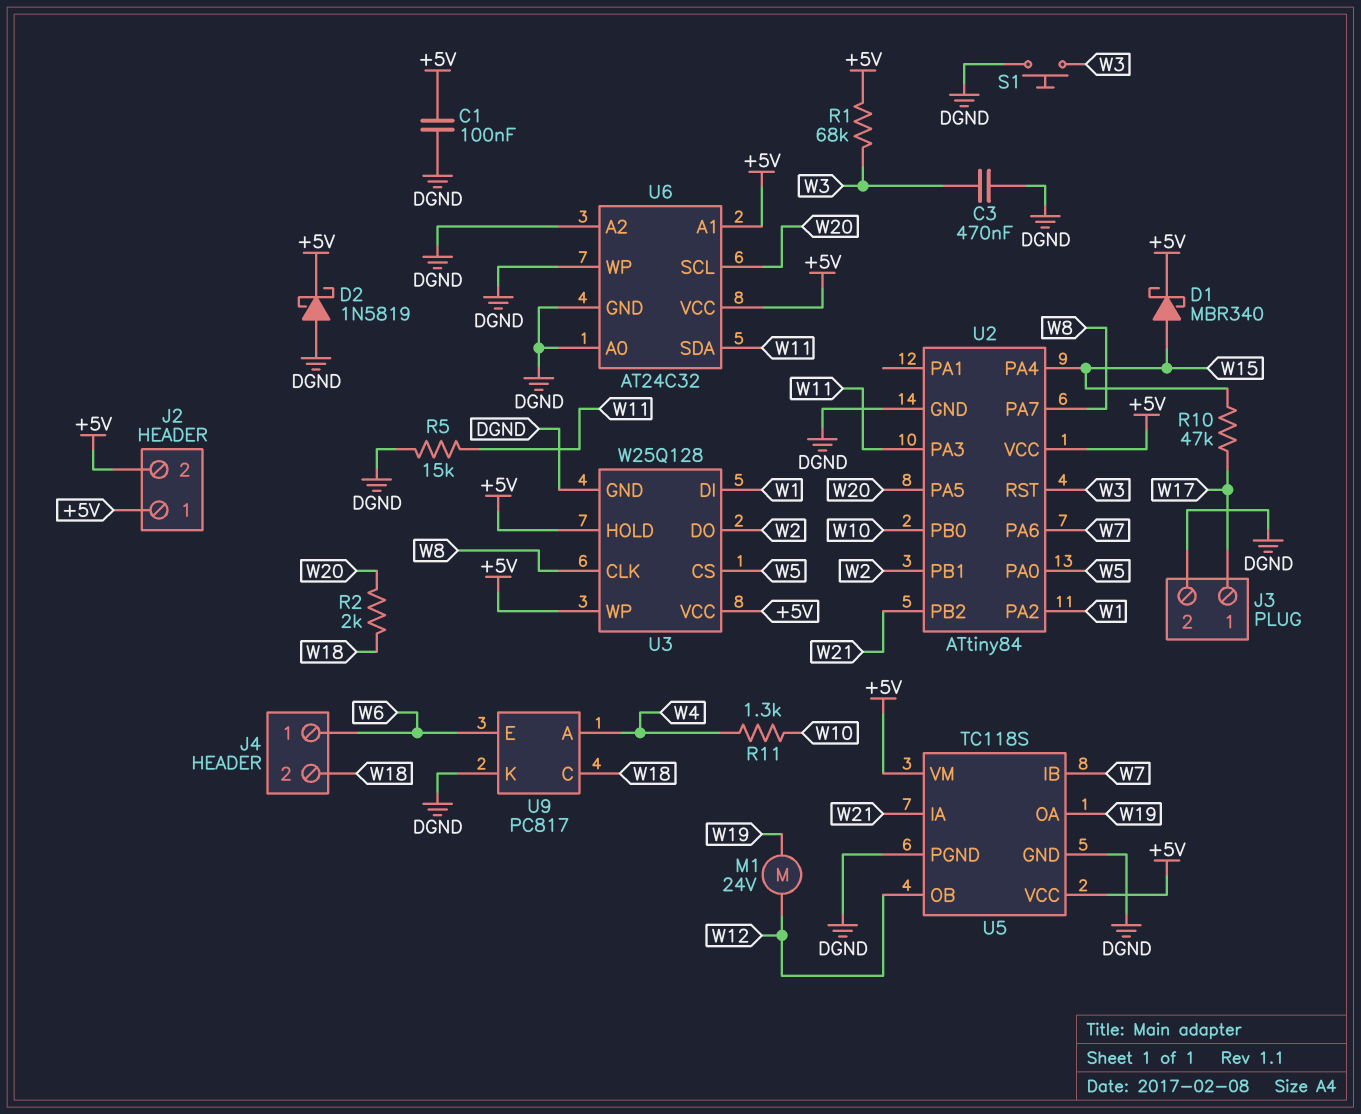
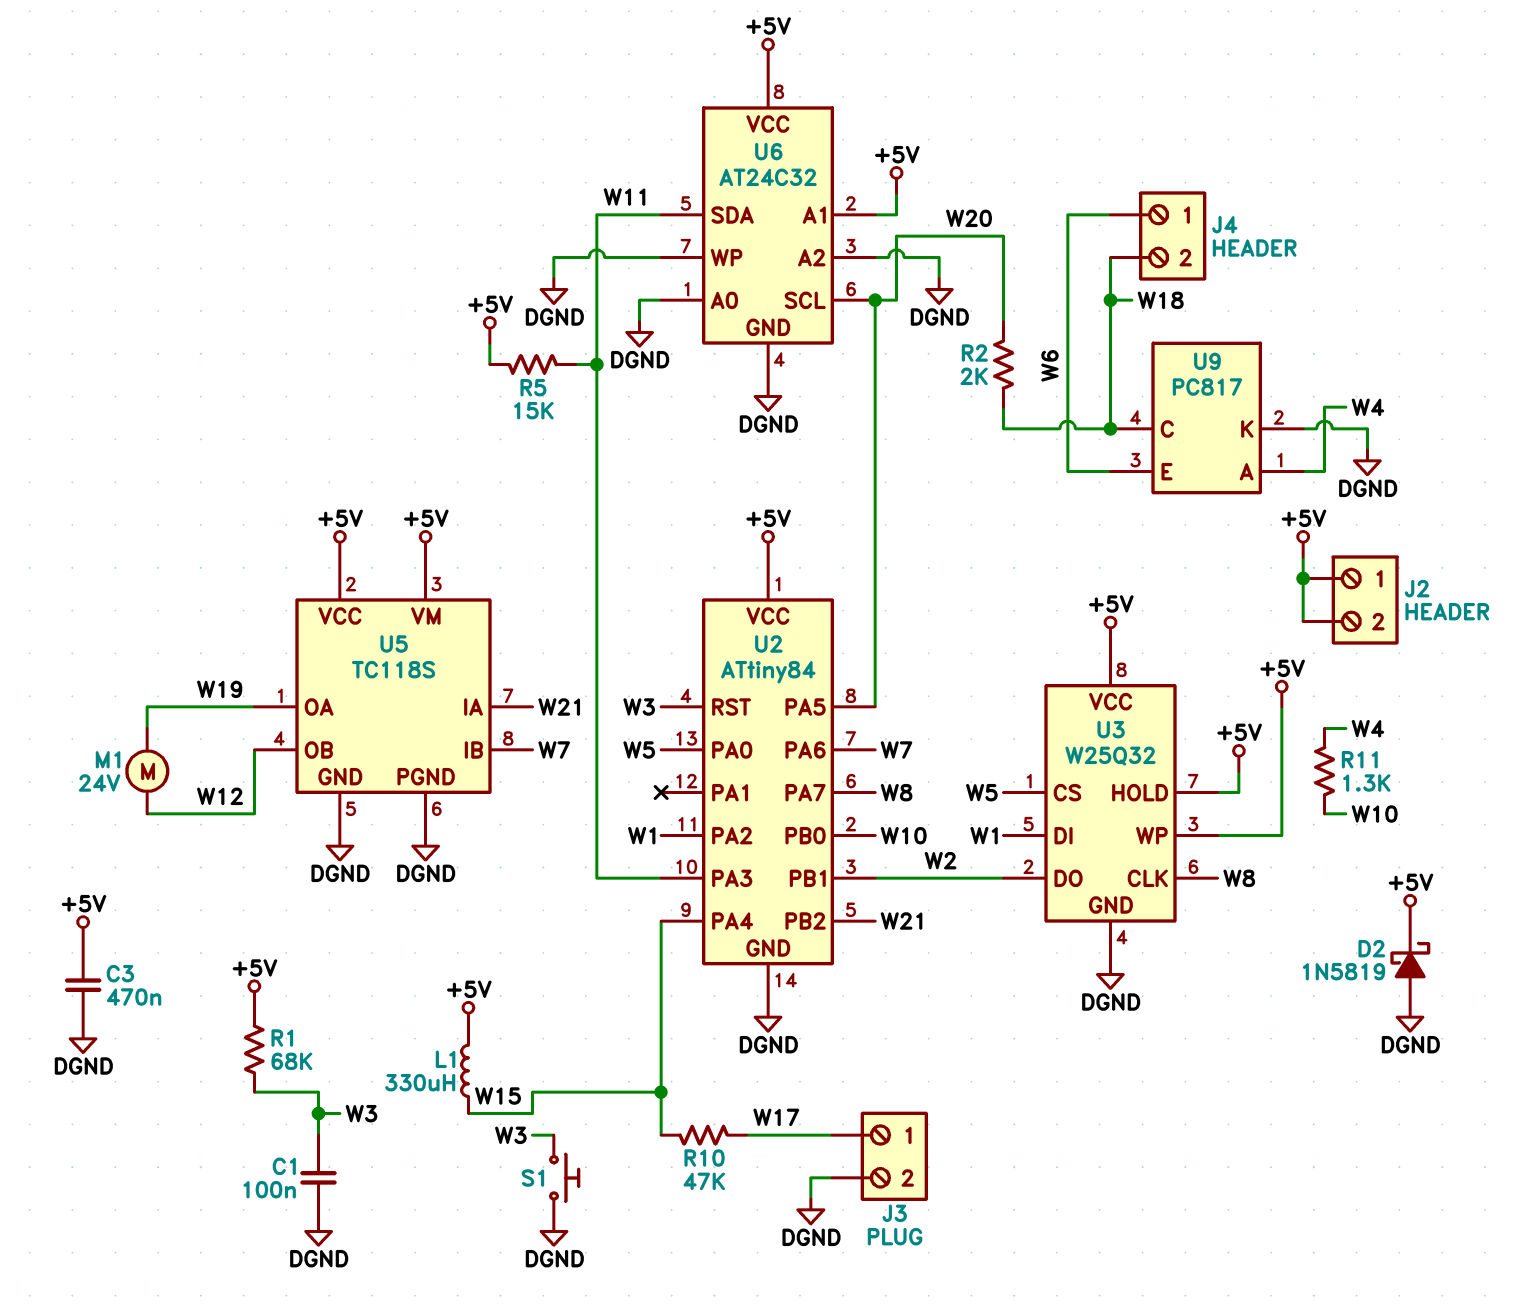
C1: 100nF (+5V, DGND) -> 100nF (DGND, W3)
C3: 470nF (DGND, W3) -> 470nF (+5V, DGND)
D1: schottky MBR340 (A W15, K +5V) -> none
L1: none -> 330uH (+5V, W15)
R5: 15k (DGND, W11) -> 15k (+5V, W11)
U3: W25Q128 -> W25Q32

